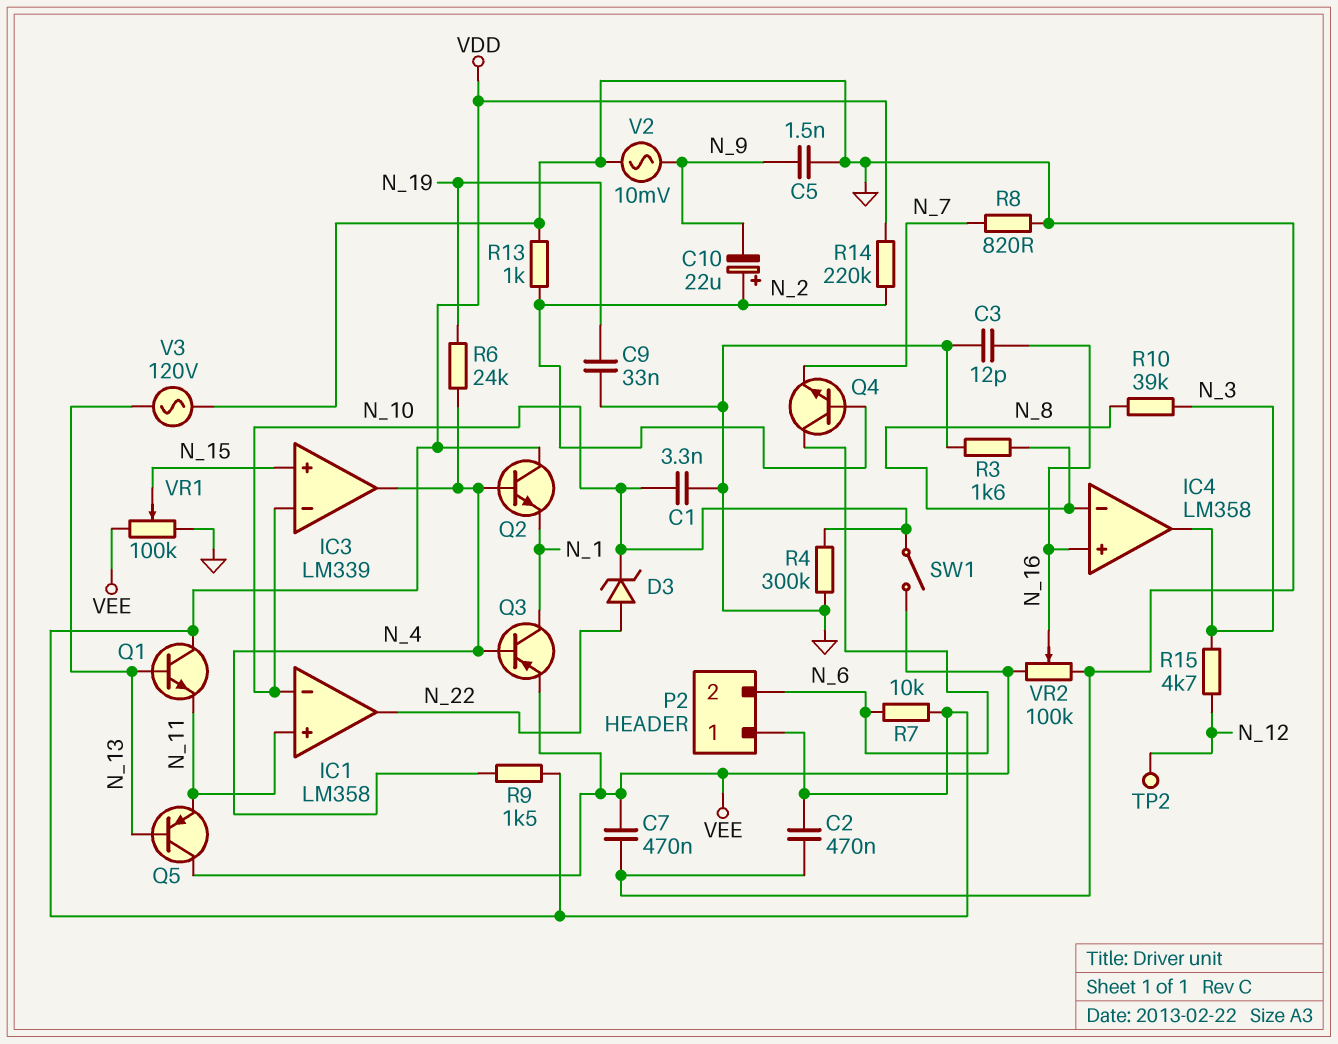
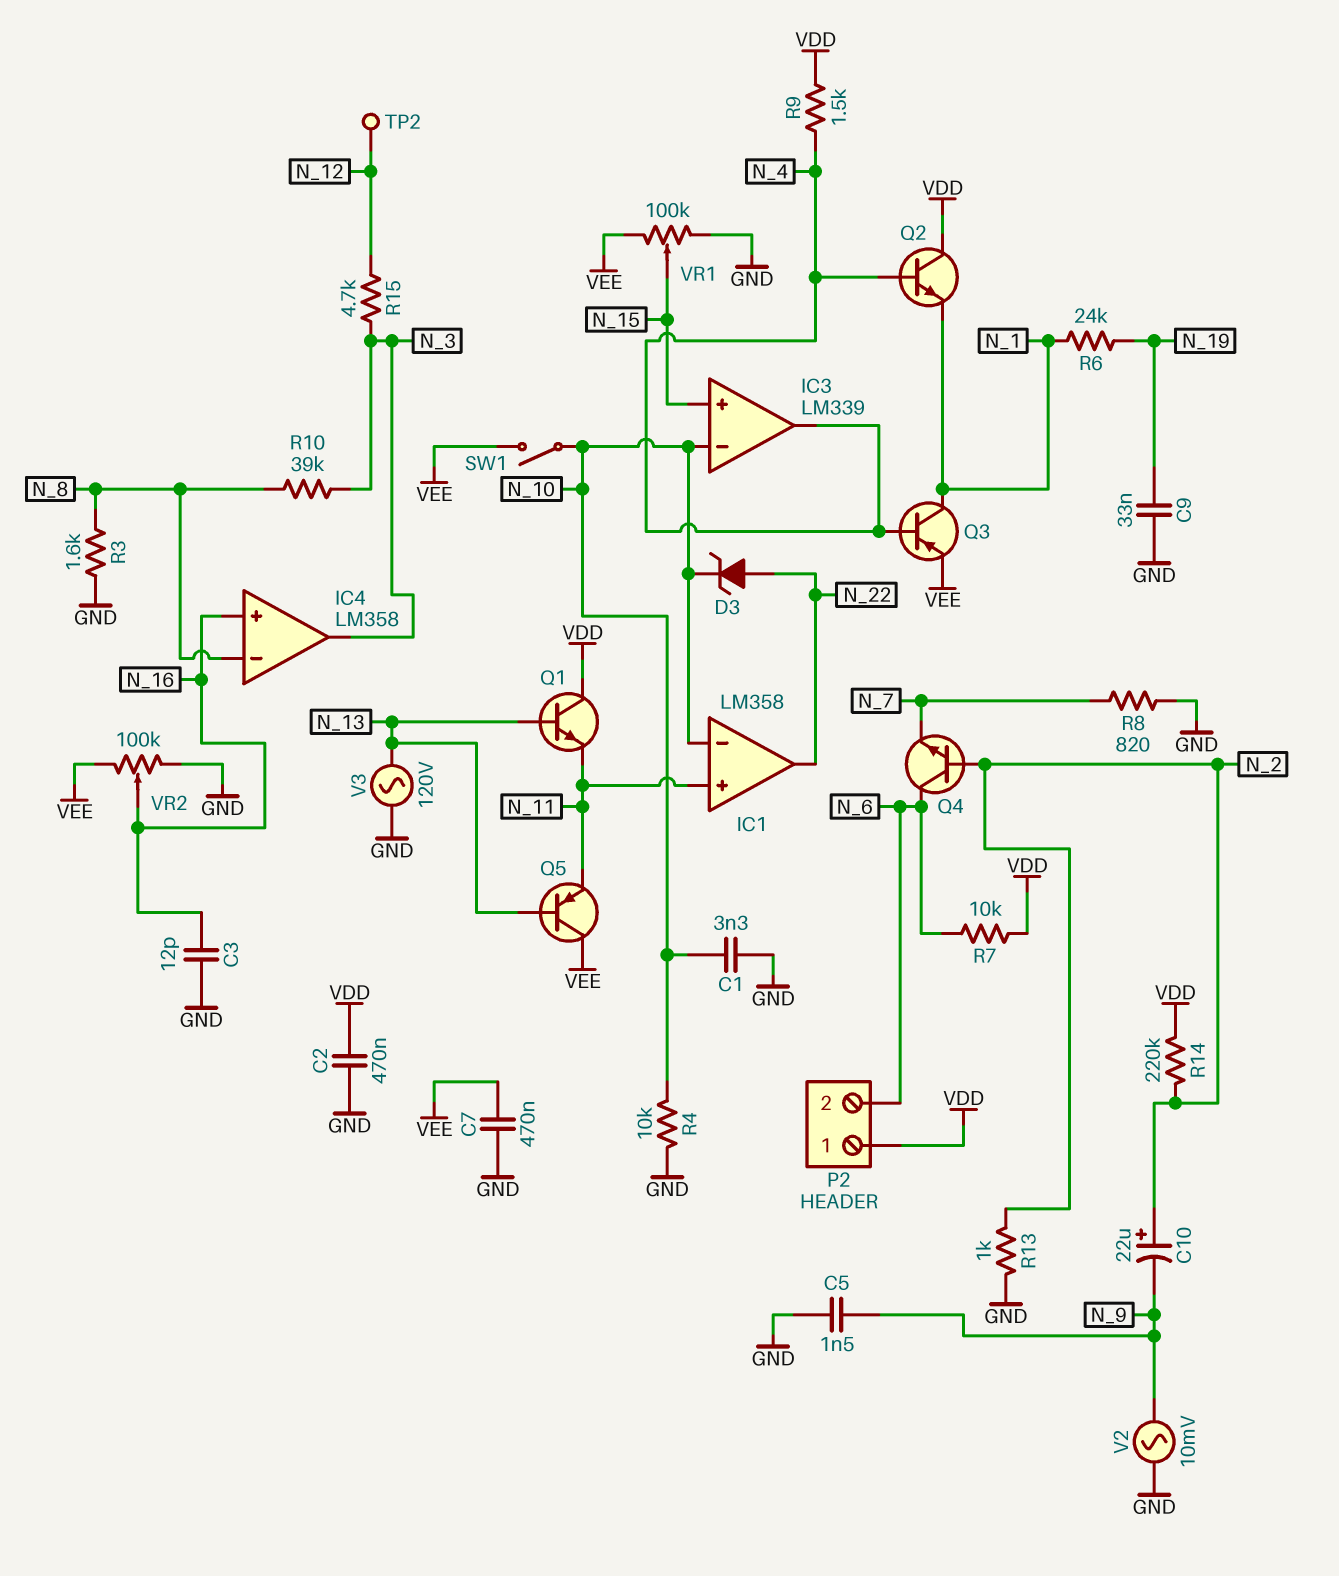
R4: 300k (GND, N_10) -> 10k (GND, N_10)
R6: 24k (N_4, N_19) -> 24k (N_1, N_19)

